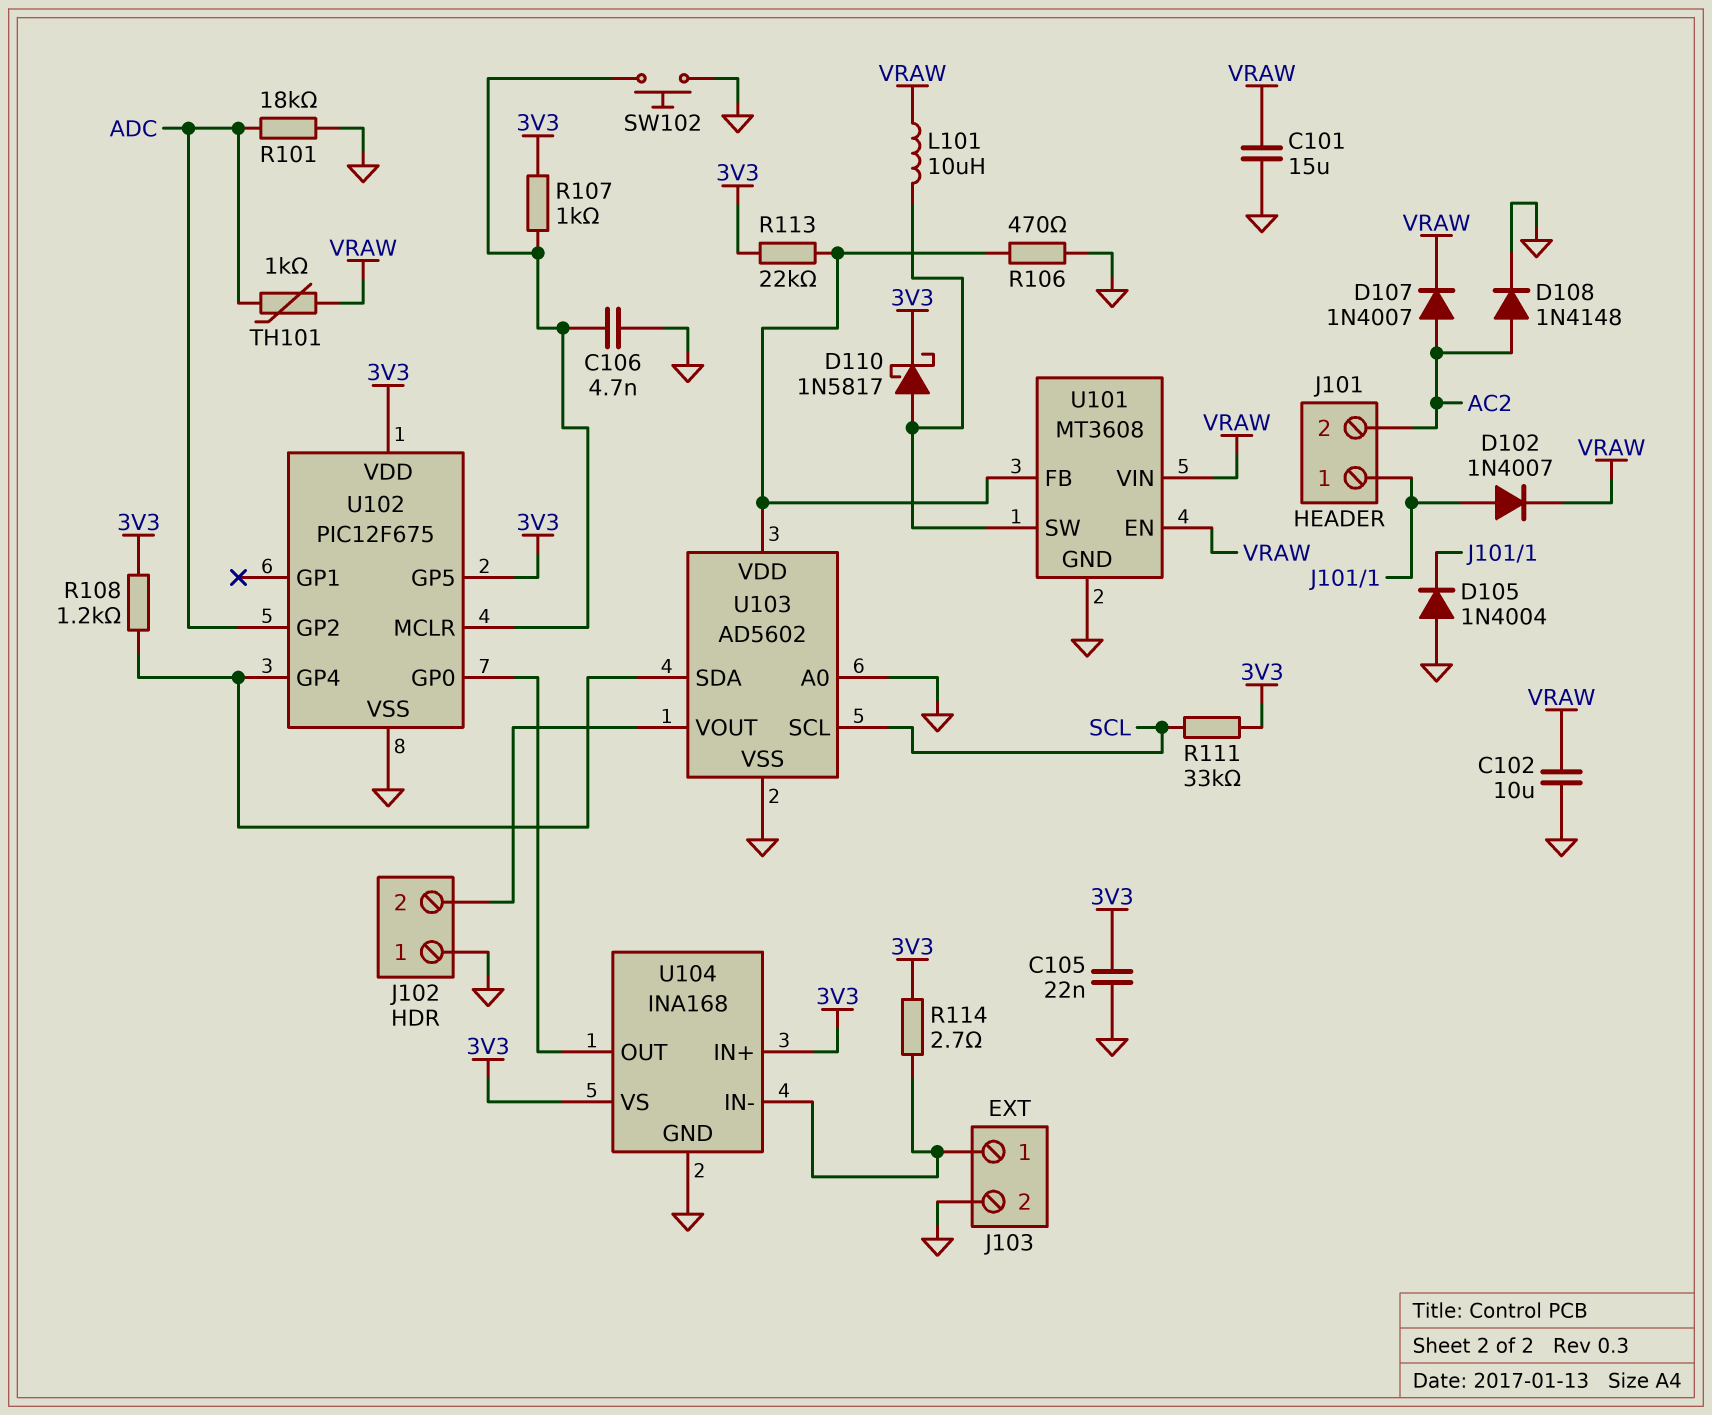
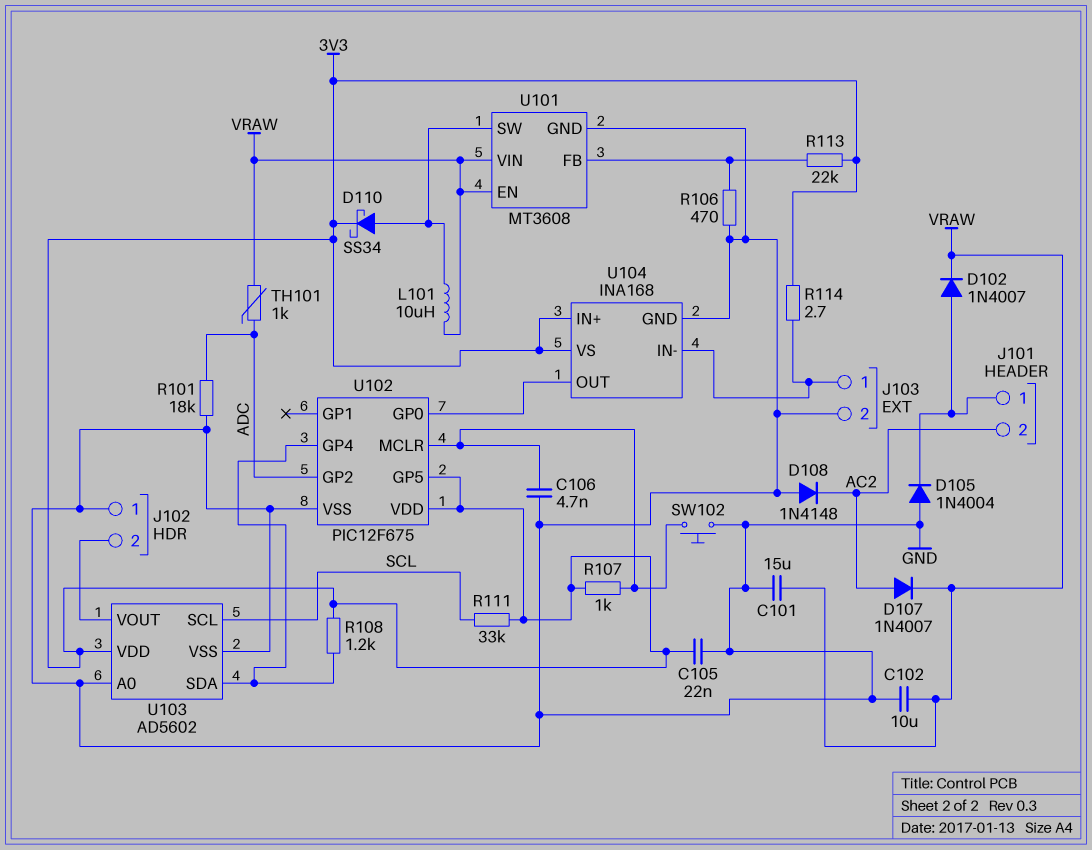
D108: diode 1N4148 (A AC2, K GND) -> diode 1N4148 (A GND, K AC2)
D110: schottky 1N5817 (A U101/SW, K 3V3) -> schottky SS34 (A U101/SW, K 3V3)
U103 pin VDD: U101/FB -> 3V3

